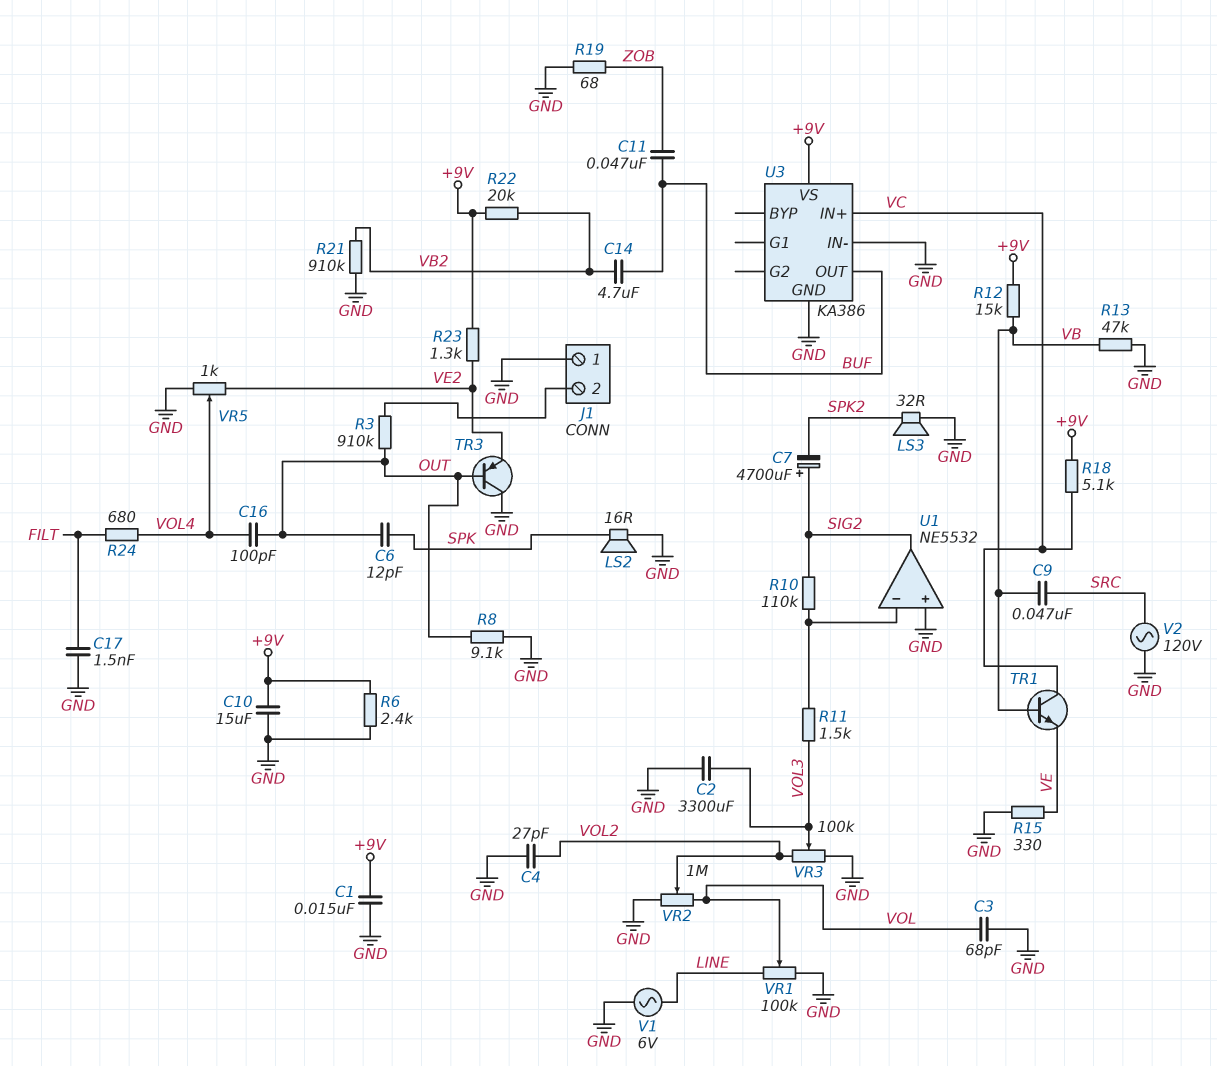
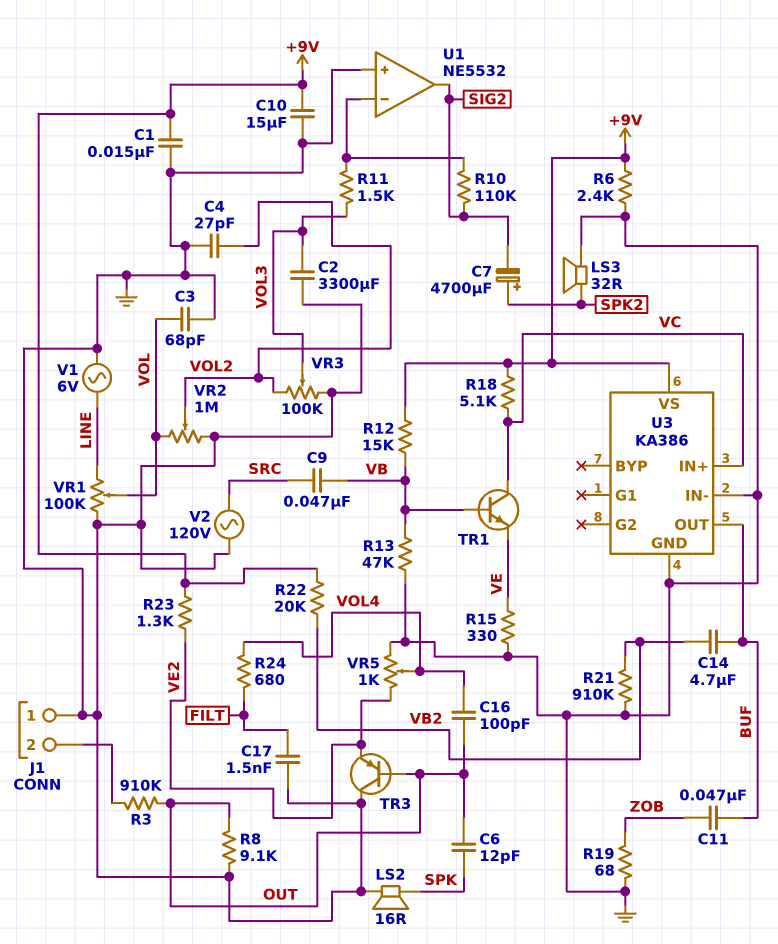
C7: 4700uF (plus SIG2, minus SPK2) -> 4700uF (plus SPK2, minus SIG2)

